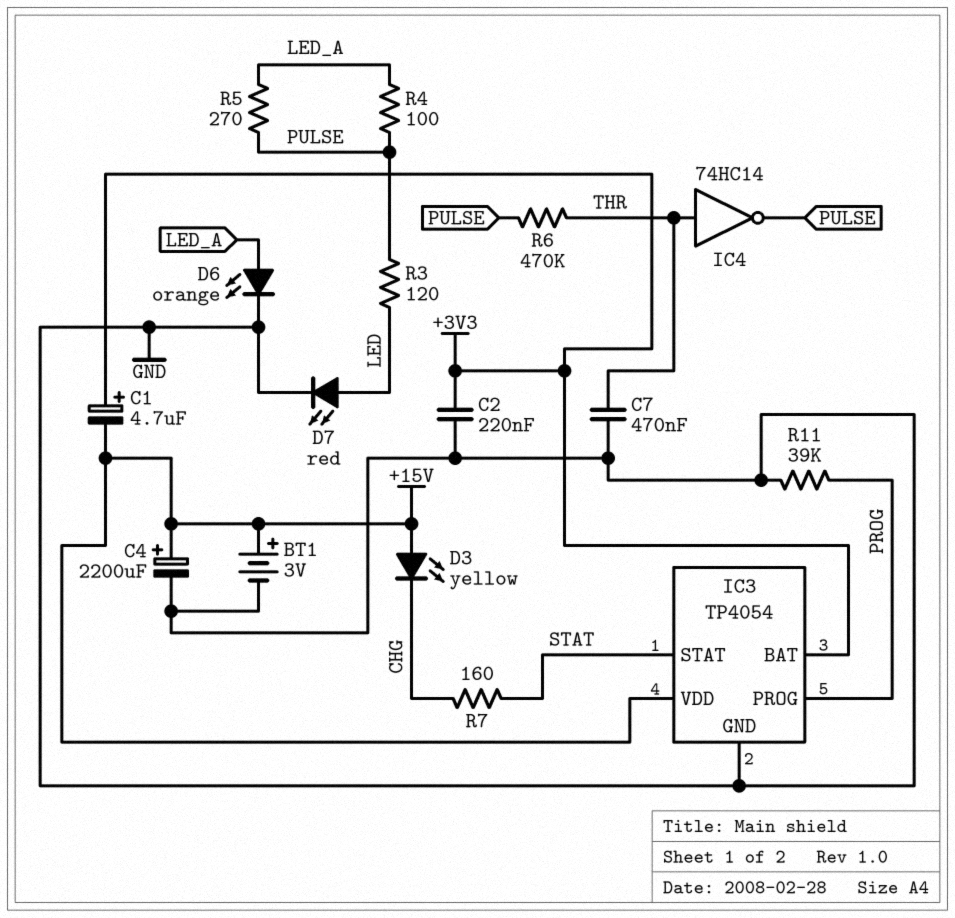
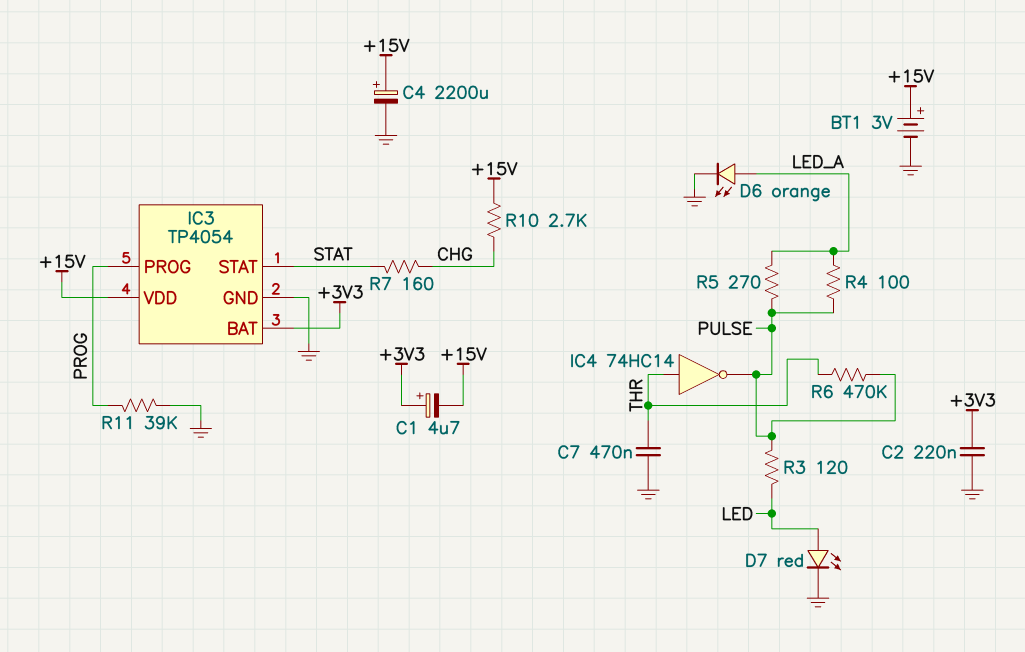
D3: LED yellow (A +15V, K CHG) -> none
R10: none -> 2.7k (+15V, CHG)

